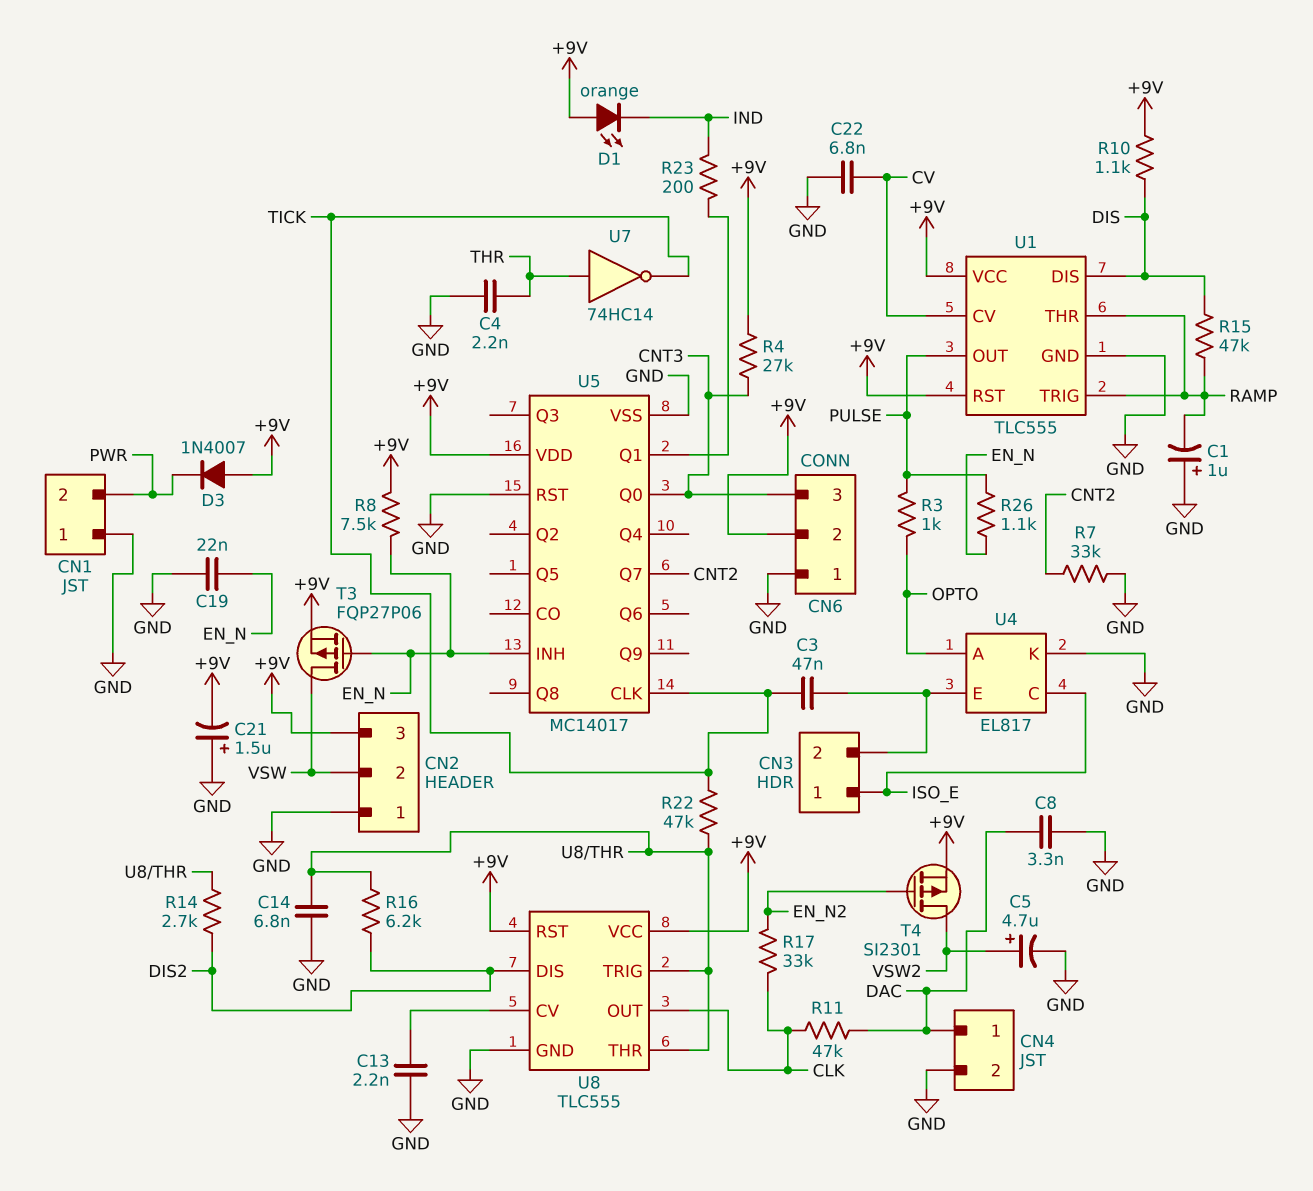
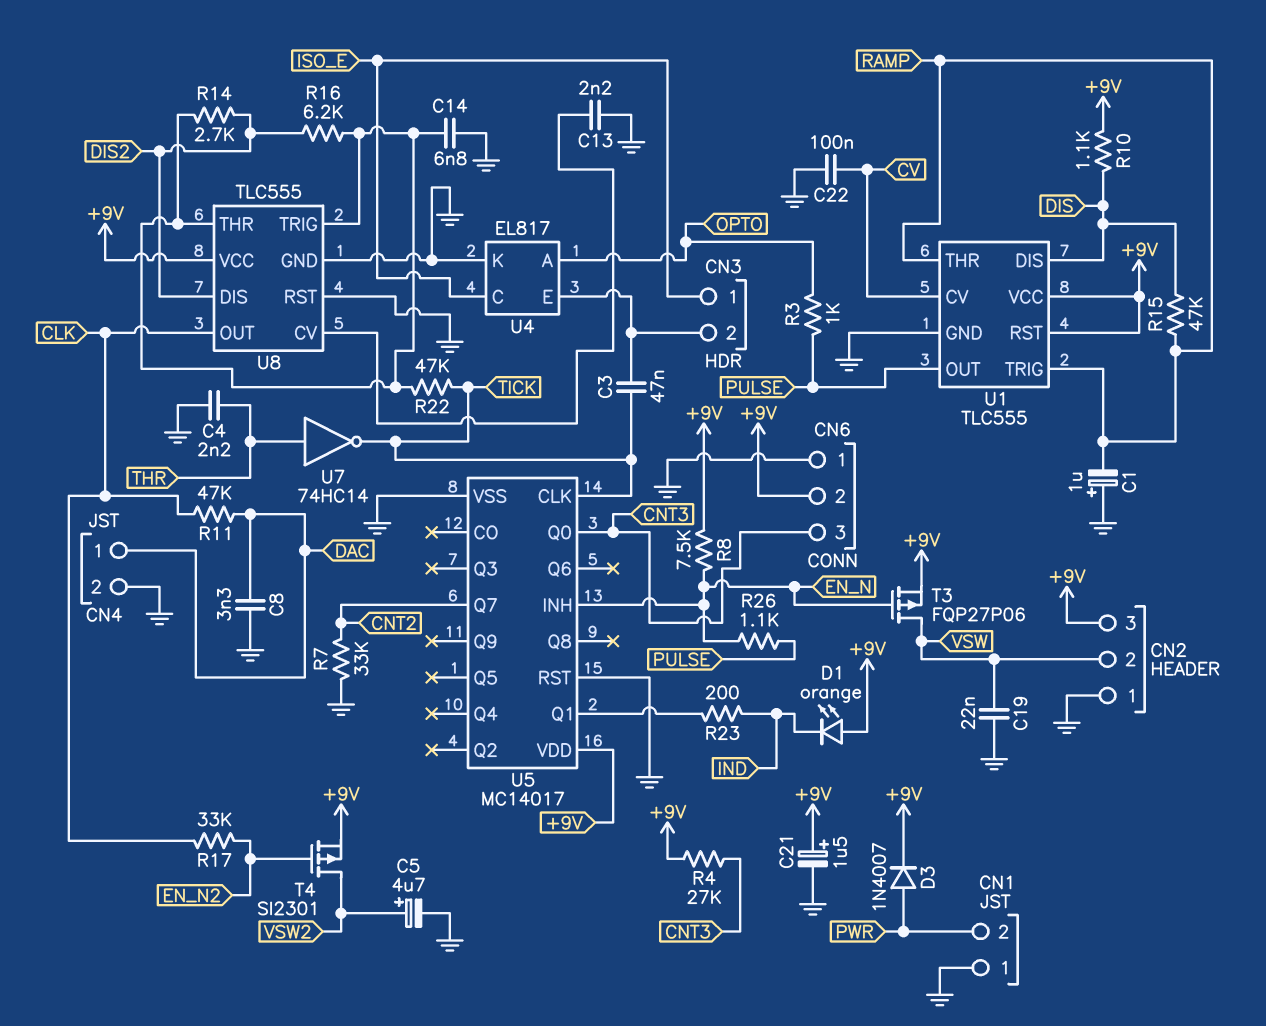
C19: 22nF (EN_N, GND) -> 22nF (GND, VSW)
C21: 1.5uF (plus GND, minus +9V) -> 1.5uF (plus +9V, minus GND)
C22: 6.8nF (CV, GND) -> 100nF (CV, GND)
D3: diode 1N4007 (A +9V, K PWR) -> diode 1N4007 (A PWR, K +9V)
U8 pin RST: +9V -> GND

